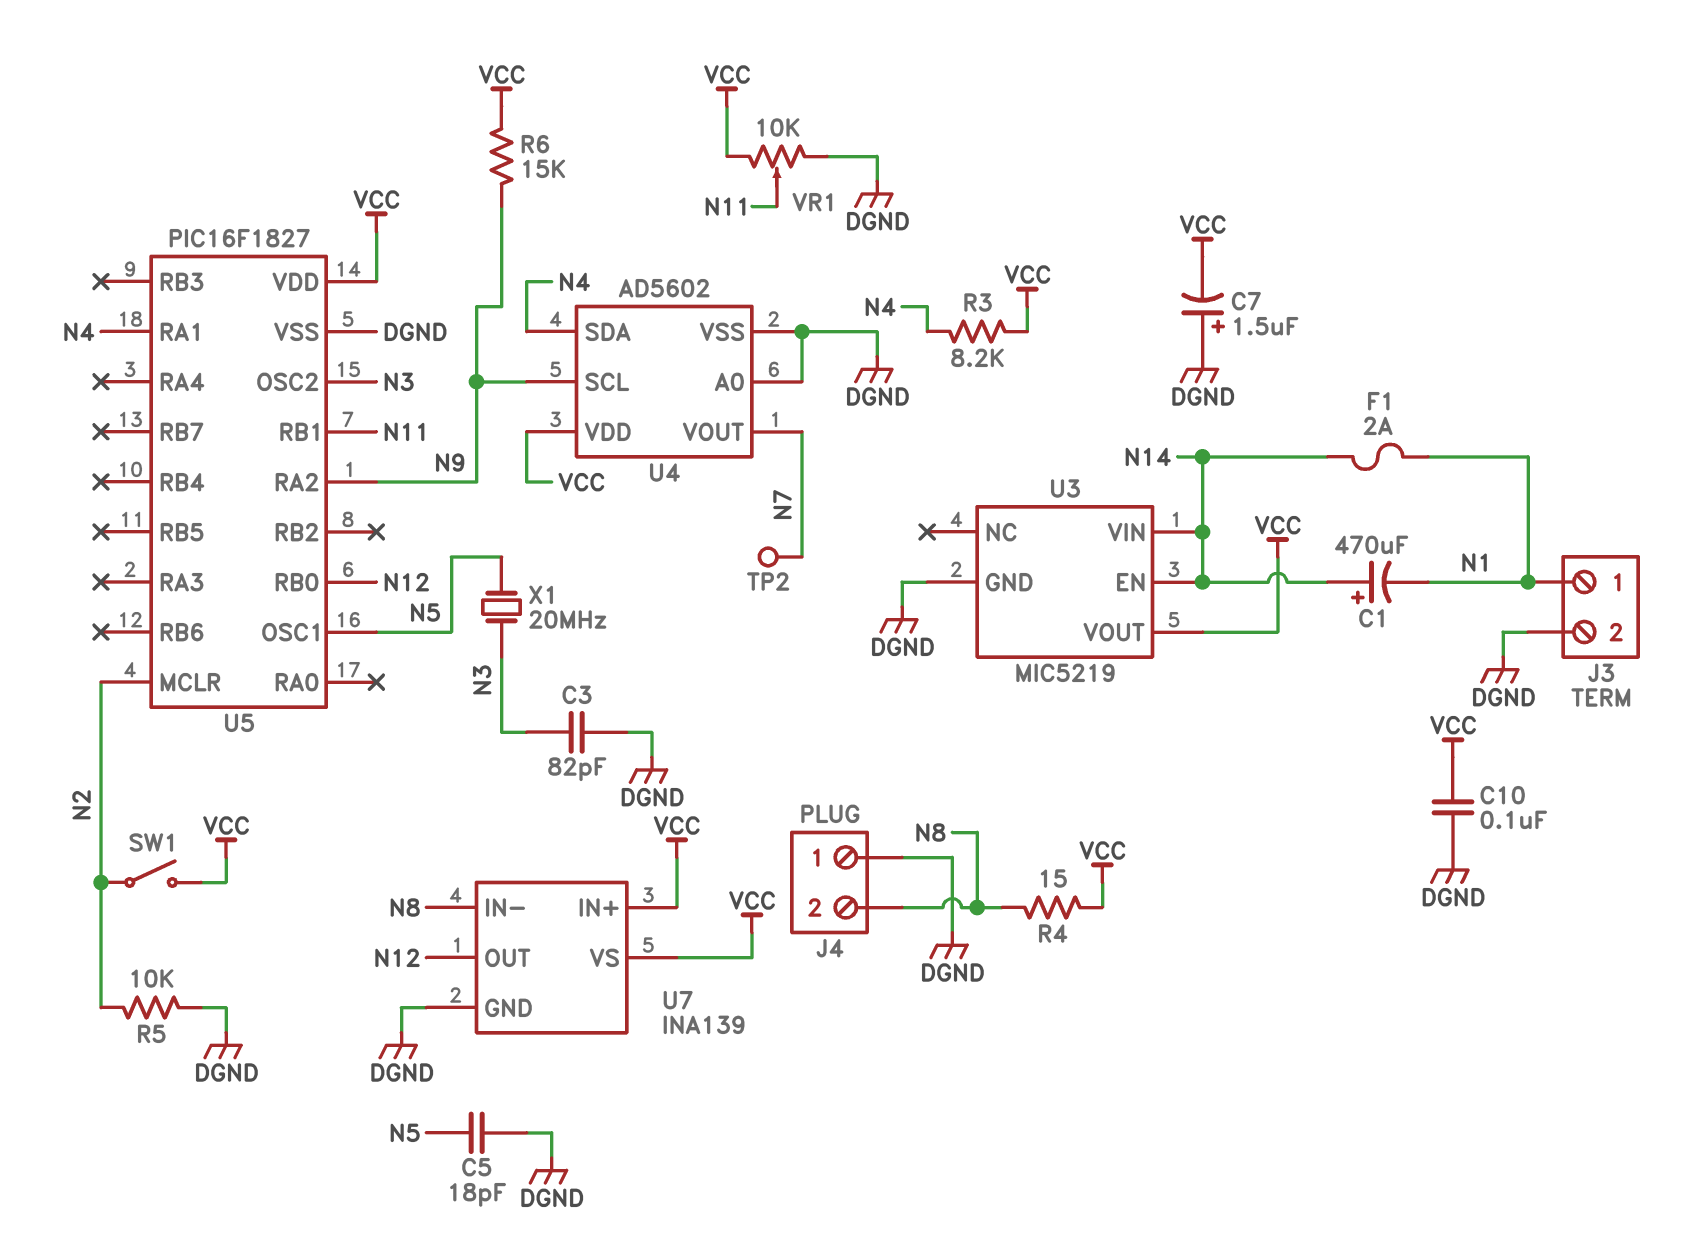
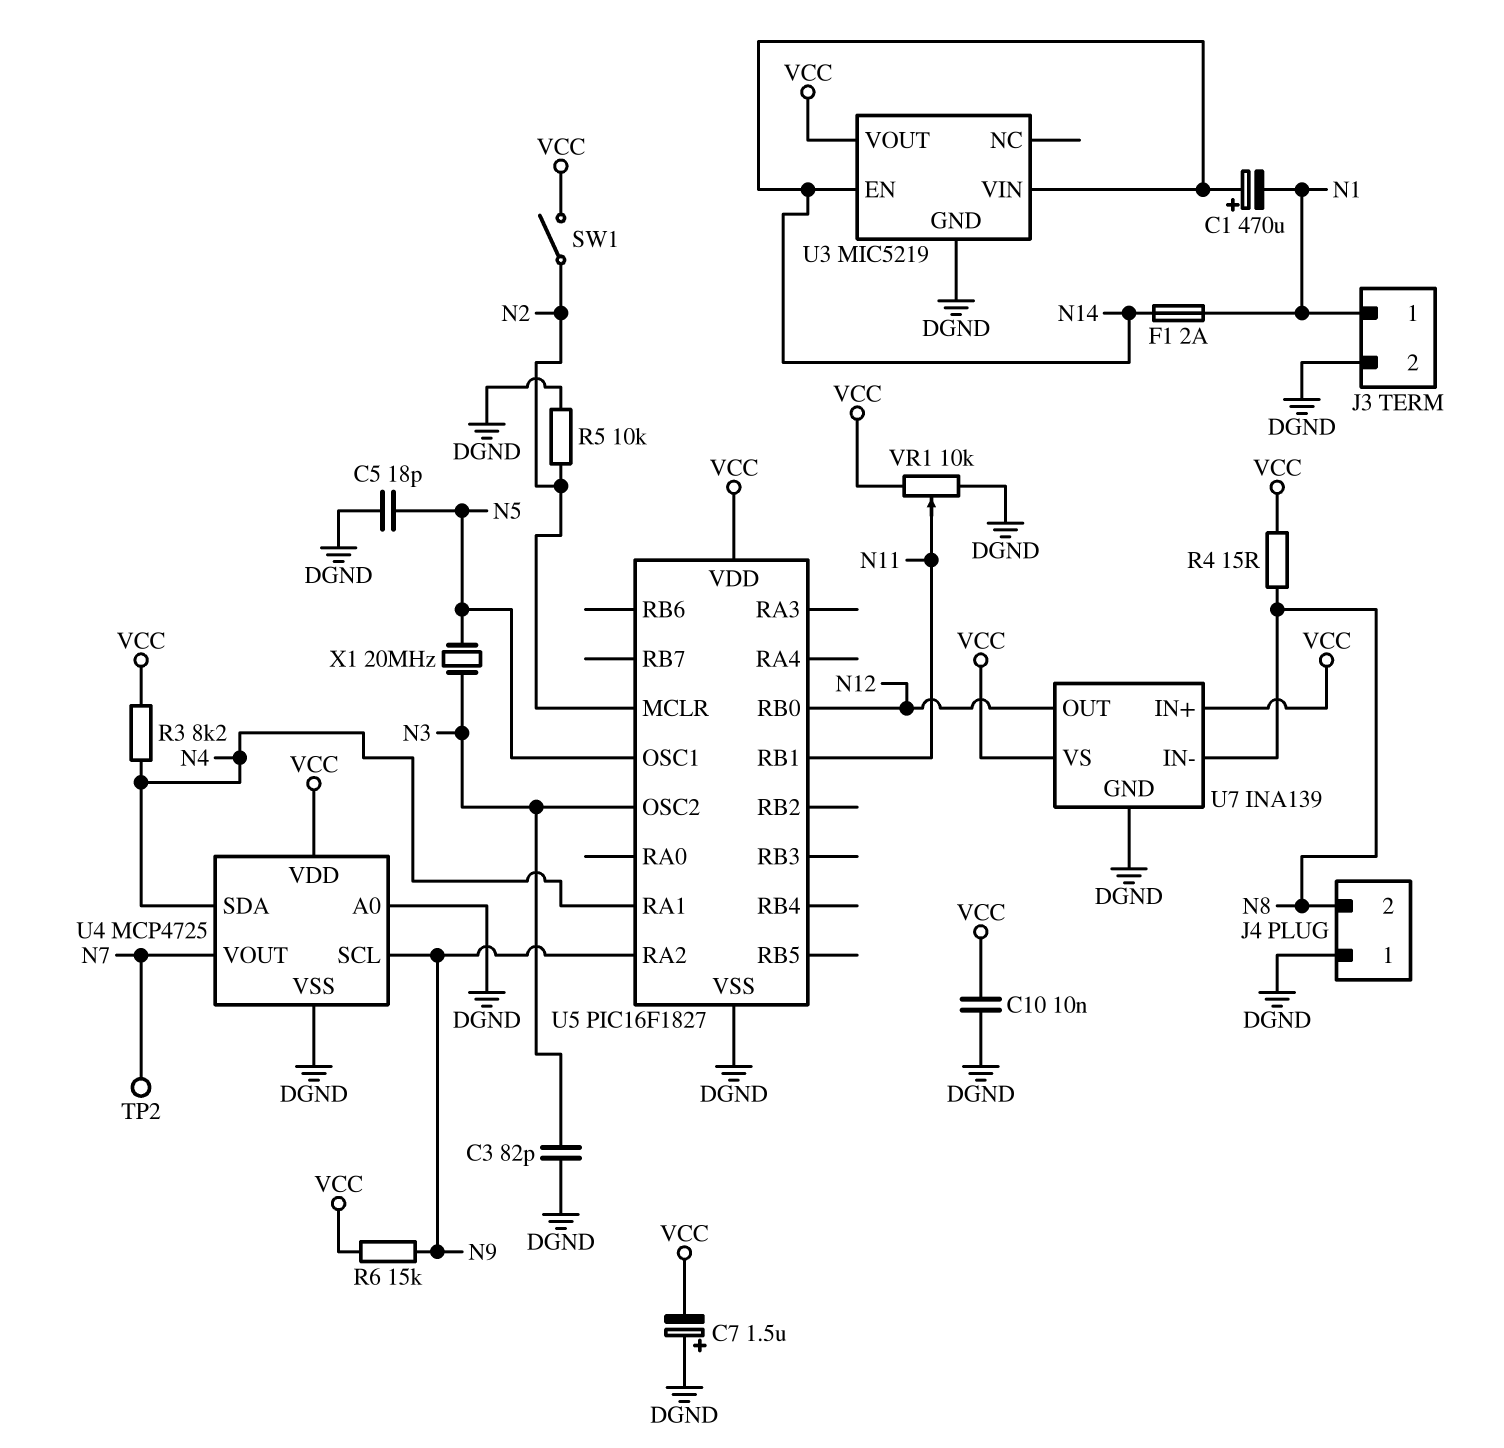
C10: 100nF (DGND, VCC) -> 10nF (DGND, VCC)
U4: AD5602 -> MCP4725

